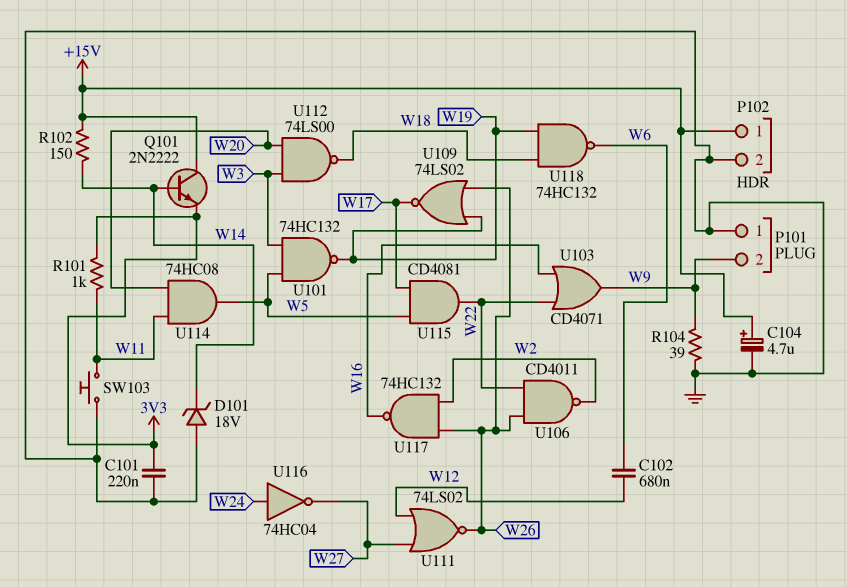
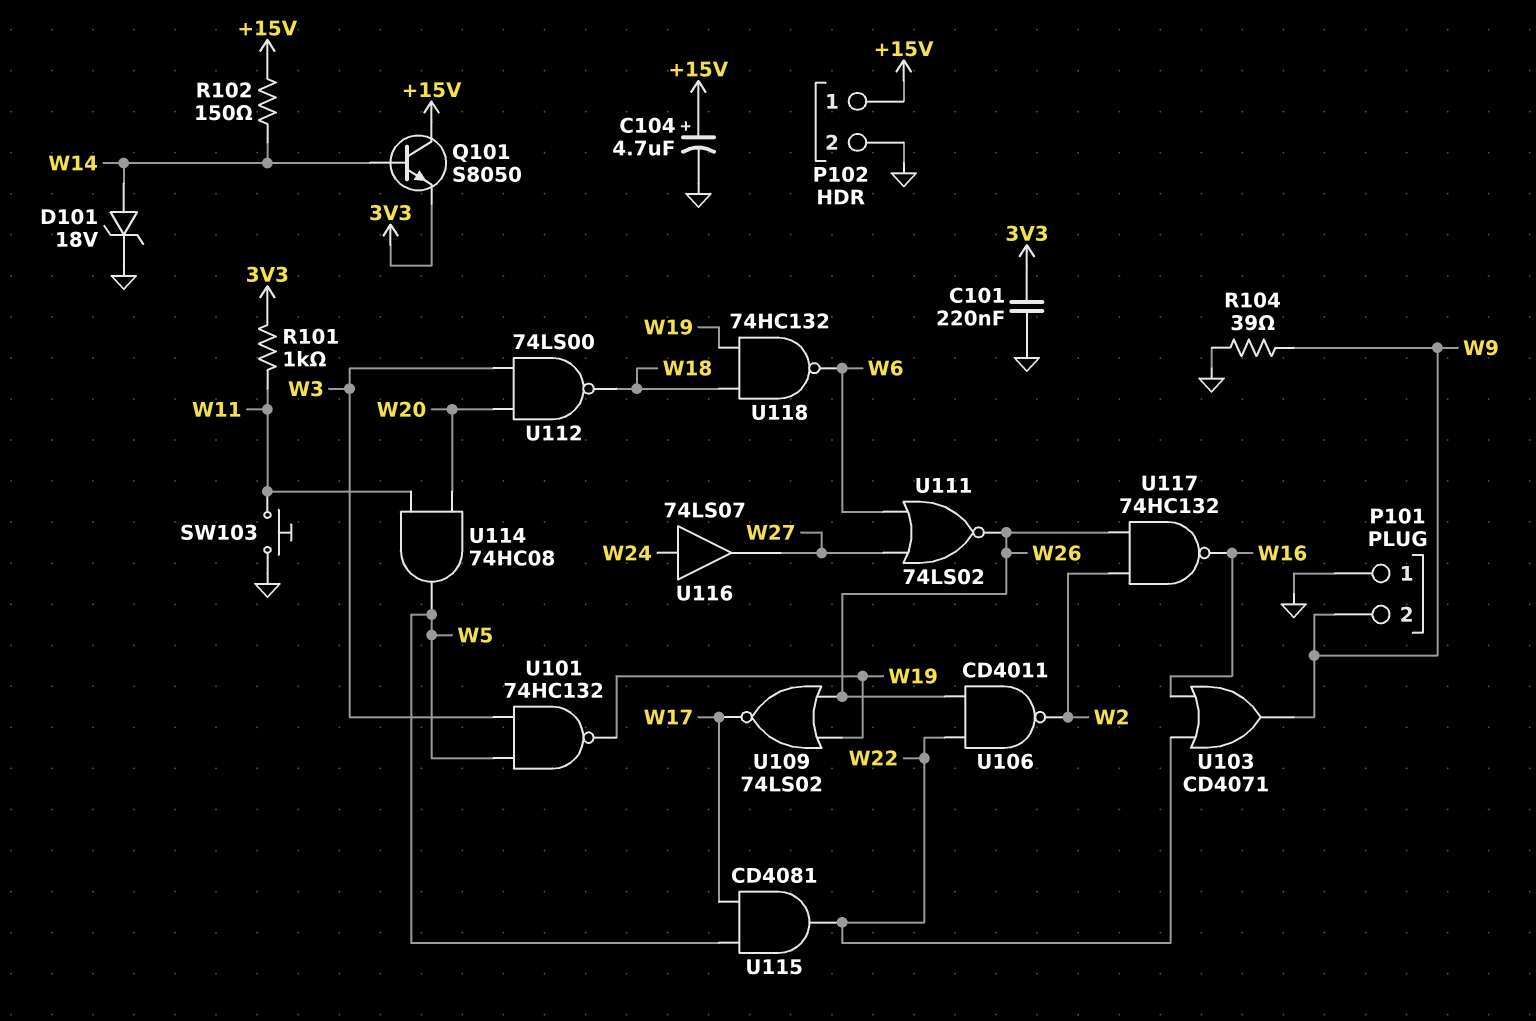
C102: 680nF (W6, W12) -> none
D101: zener 18V (A GND, K W14) -> zener 18V (A W14, K GND)
Q101: NPN 2N2222 (B W14, C +15V, E 3V3) -> NPN S8050 (B W14, C +15V, E 3V3)
U111: NOR 74LS02 (in W12, in W27, out W26) -> NOR 74LS02 (in W6, in W27, out W26)
U116: NOT 74HC04 (in W24, out W27) -> buffer 74LS07 (in W24, out W27)

